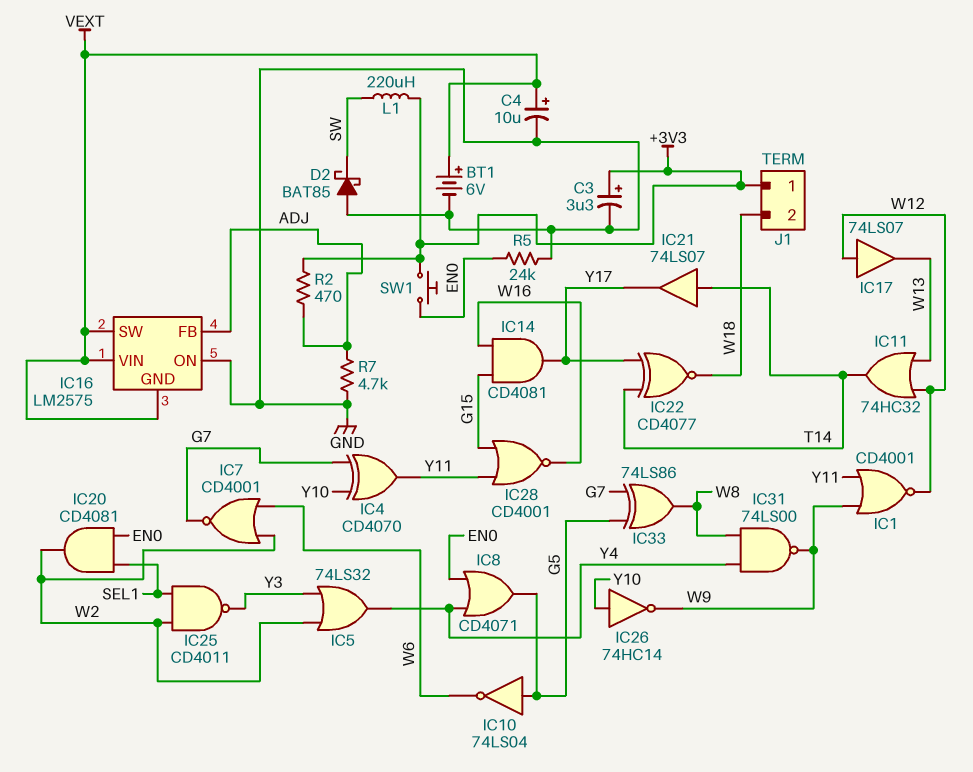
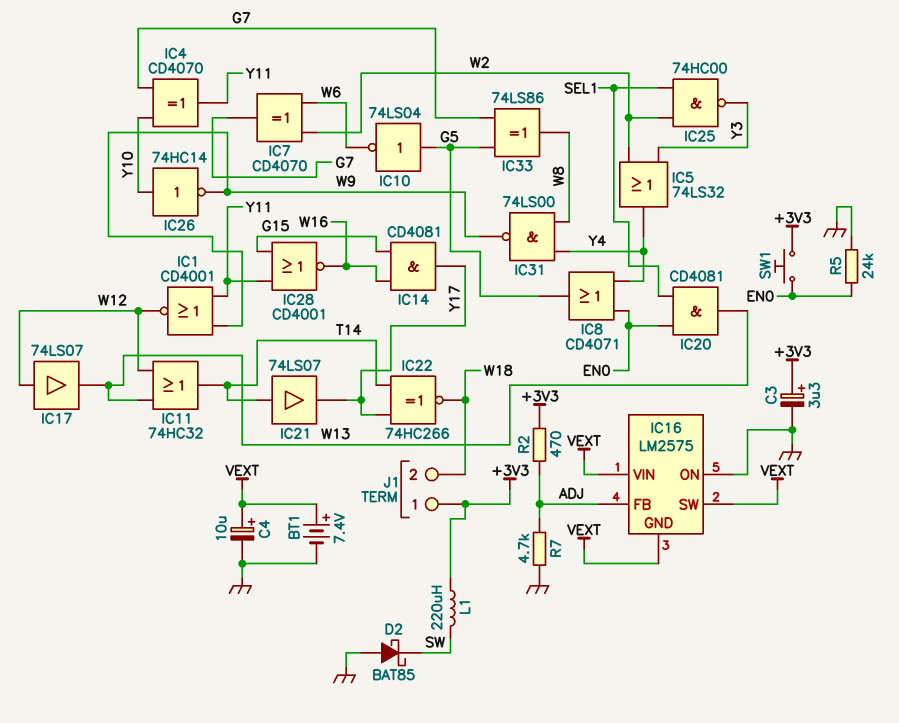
BT1: 6V (plus VEXT, minus GND) -> 7.4V (plus VEXT, minus GND)
IC7: NOR CD4001 (in W2, in W6, out G7) -> XOR CD4070 (in W2, in W6, out G7)
IC20: AND CD4081 (in EN0, in SEL1, out W2) -> AND CD4081 (in EN0, in SEL1, out W13)
IC22: XNOR CD4077 (in T14, in Y17, out W18) -> XNOR 74HC266 (in T14, in Y17, out W18)
IC25: NAND CD4011 (in SEL1, in W2, out Y3) -> NAND 74HC00 (in SEL1, in W2, out Y3)

